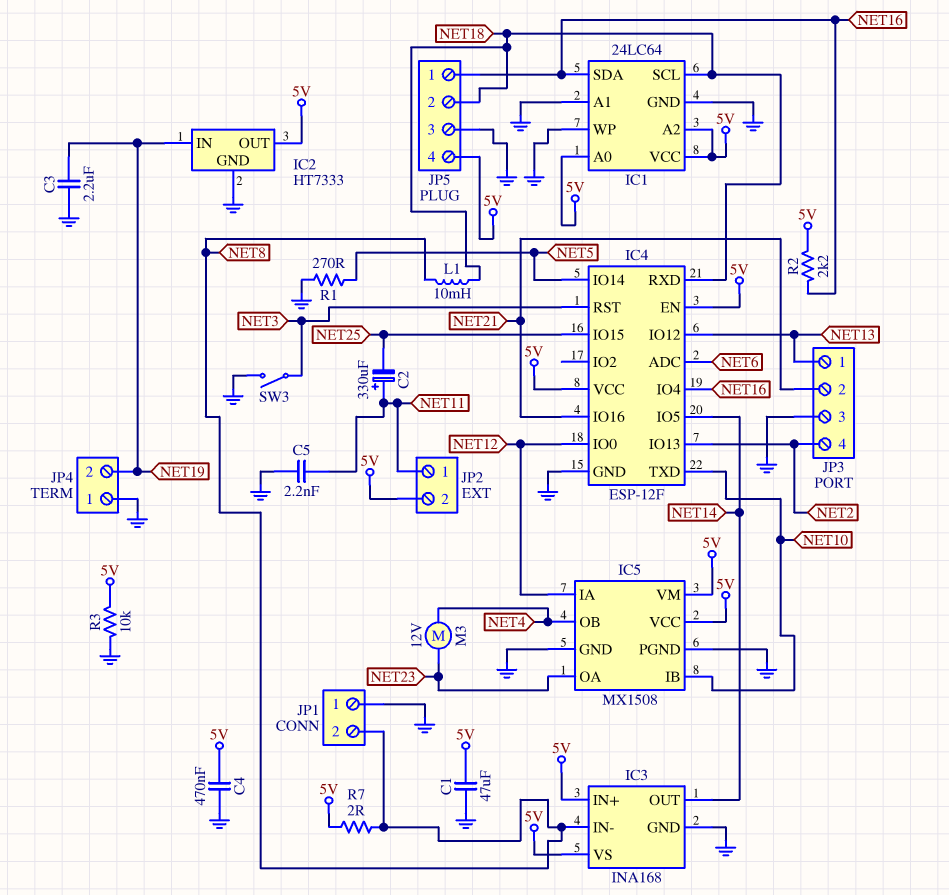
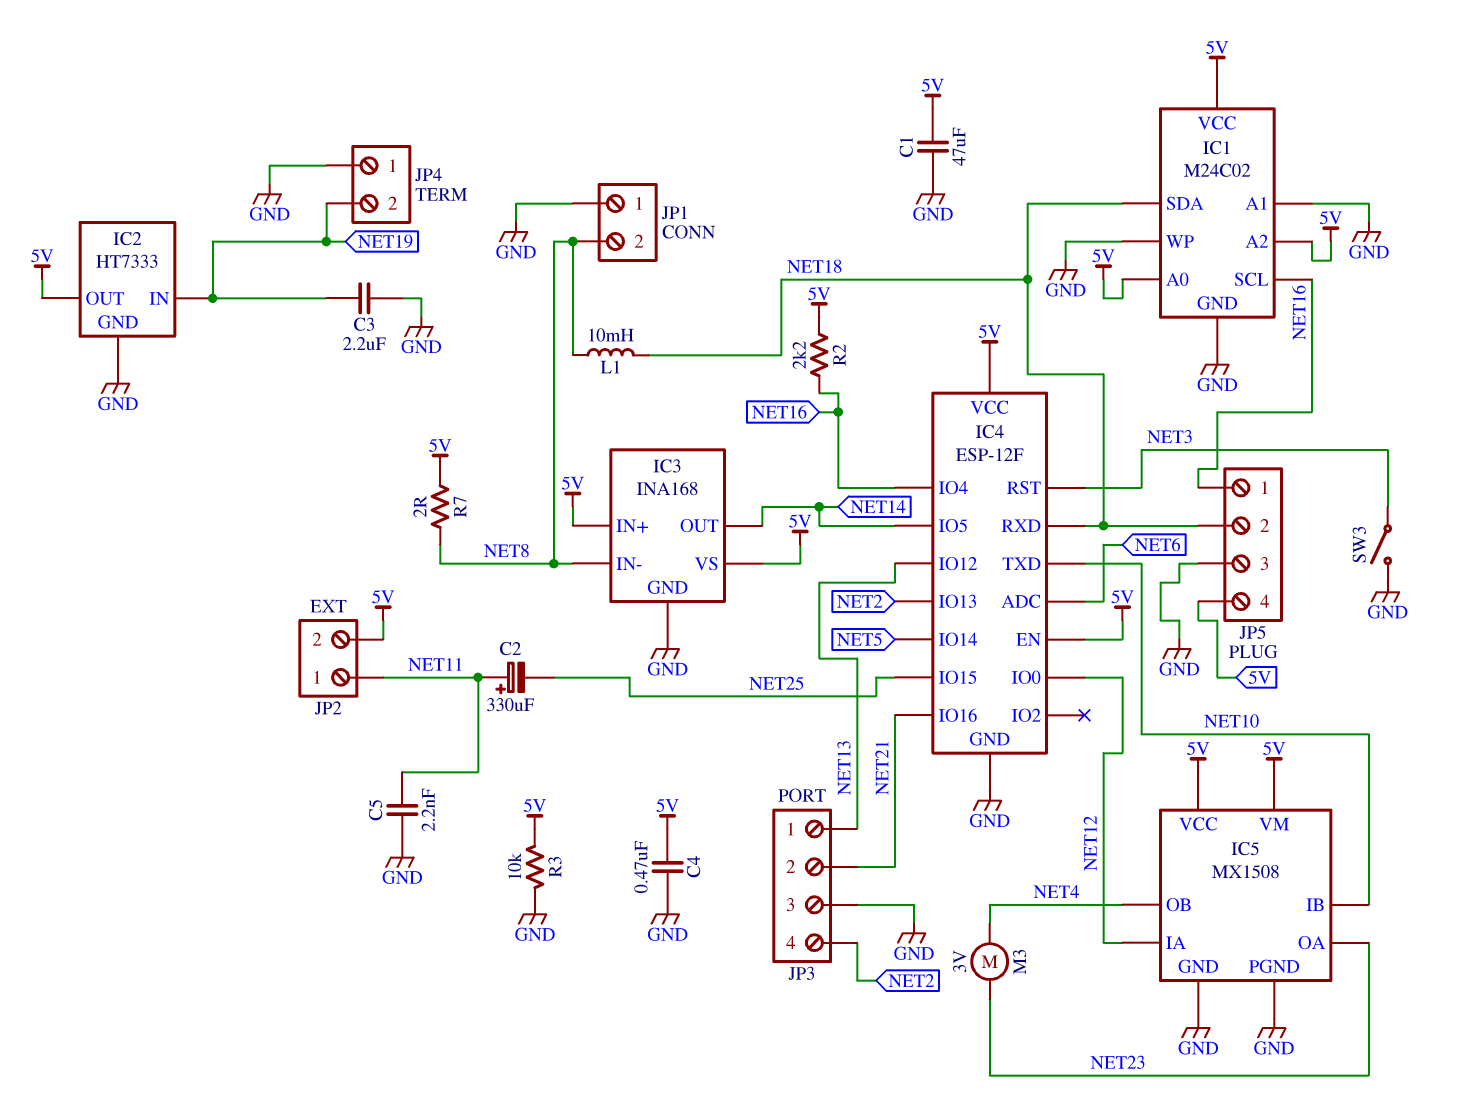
IC1: 24LC64 -> M24C02
IC1 pin SCL: NET18 -> NET16
IC1 pin SDA: NET16 -> NET18
M3: motor 12V (NET4, NET23) -> motor 3V (NET4, NET23)
R1: 270 (GND, NET5) -> none

